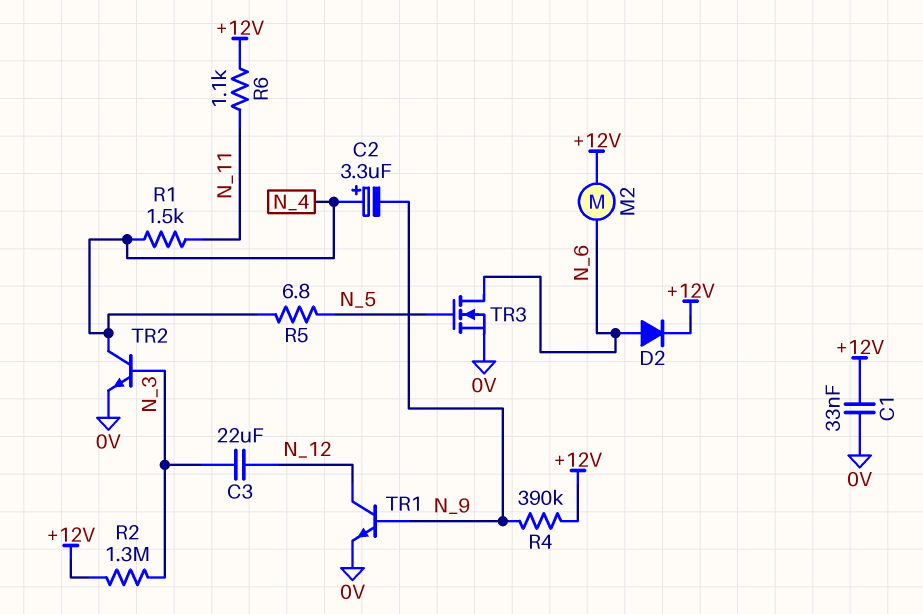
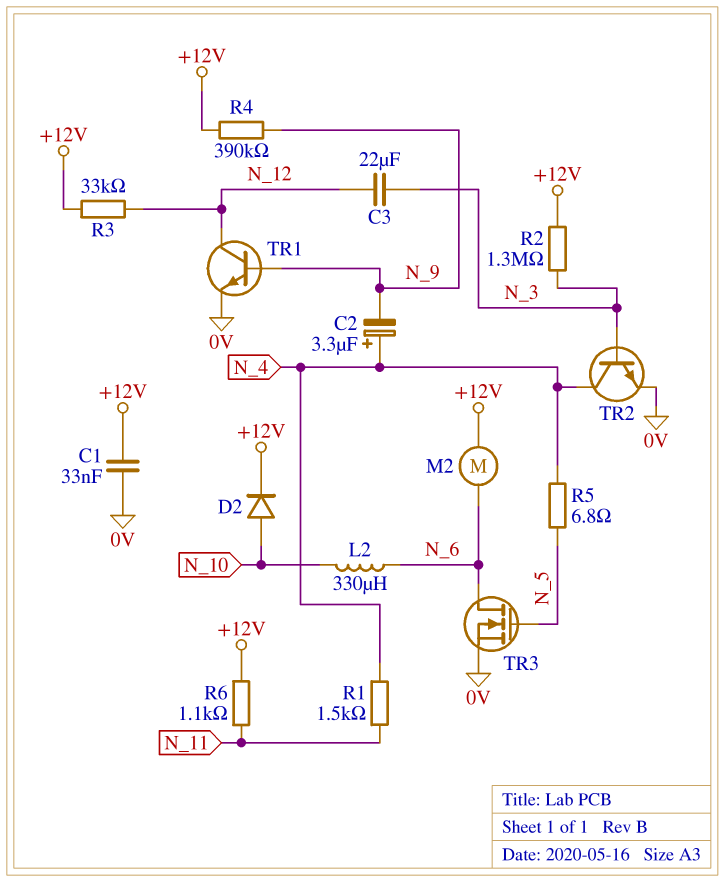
D2: diode (A N_6, K +12V) -> diode (A N_10, K +12V)
L2: none -> 330uH (N_6, N_10)
R3: none -> 33k (+12V, N_12)

